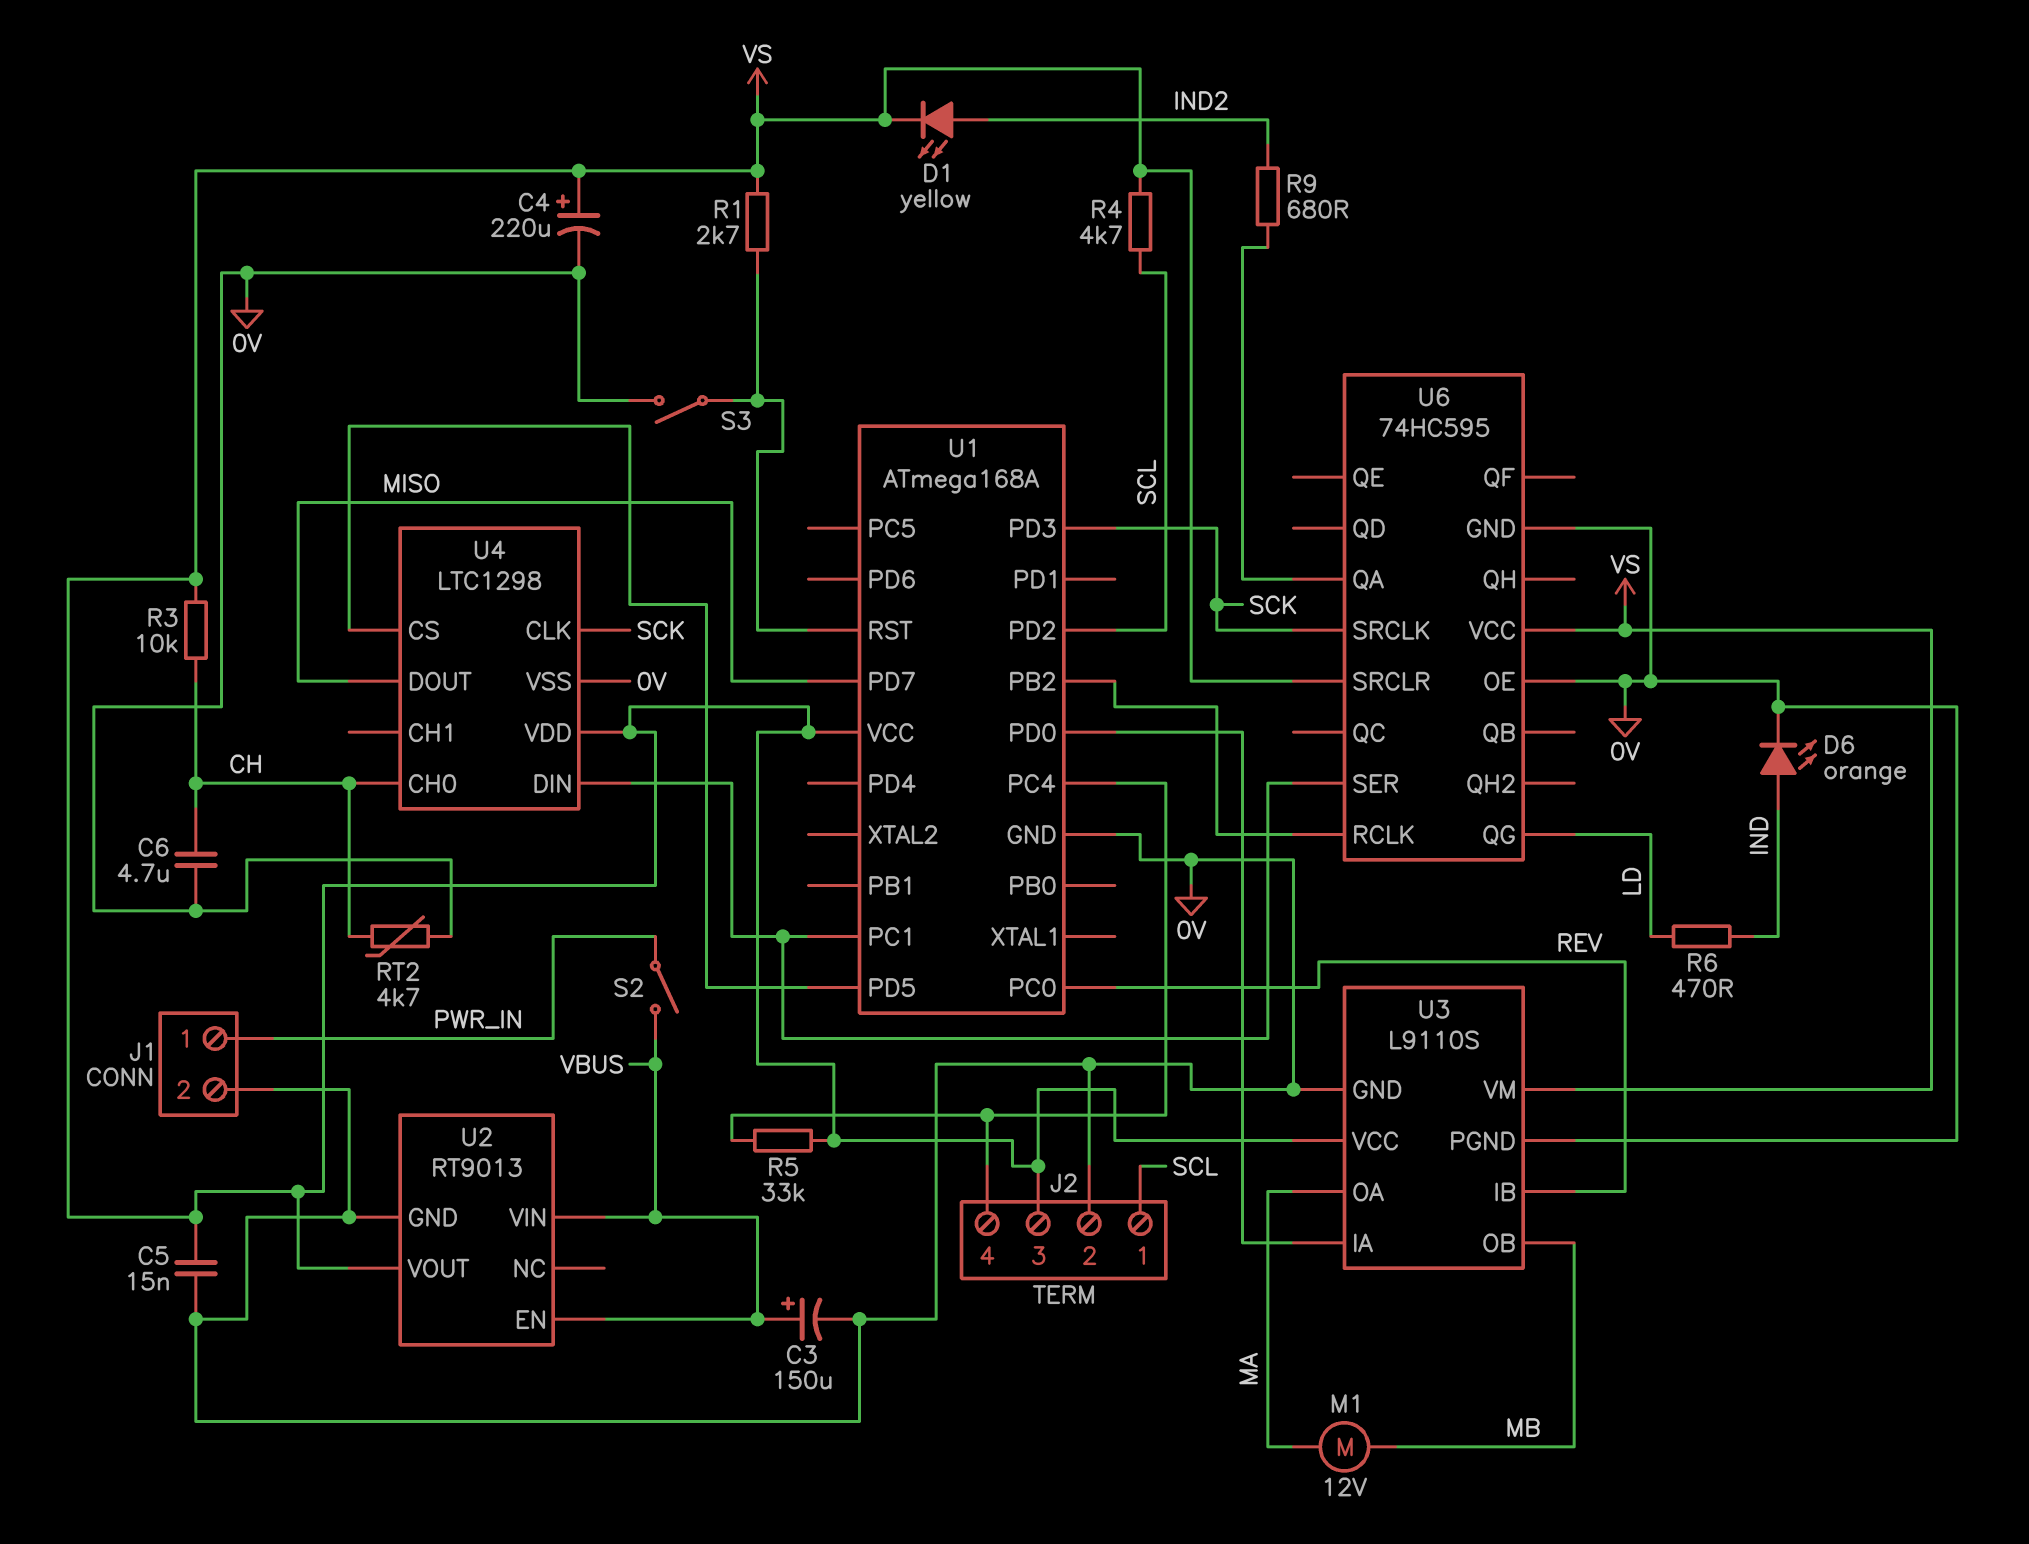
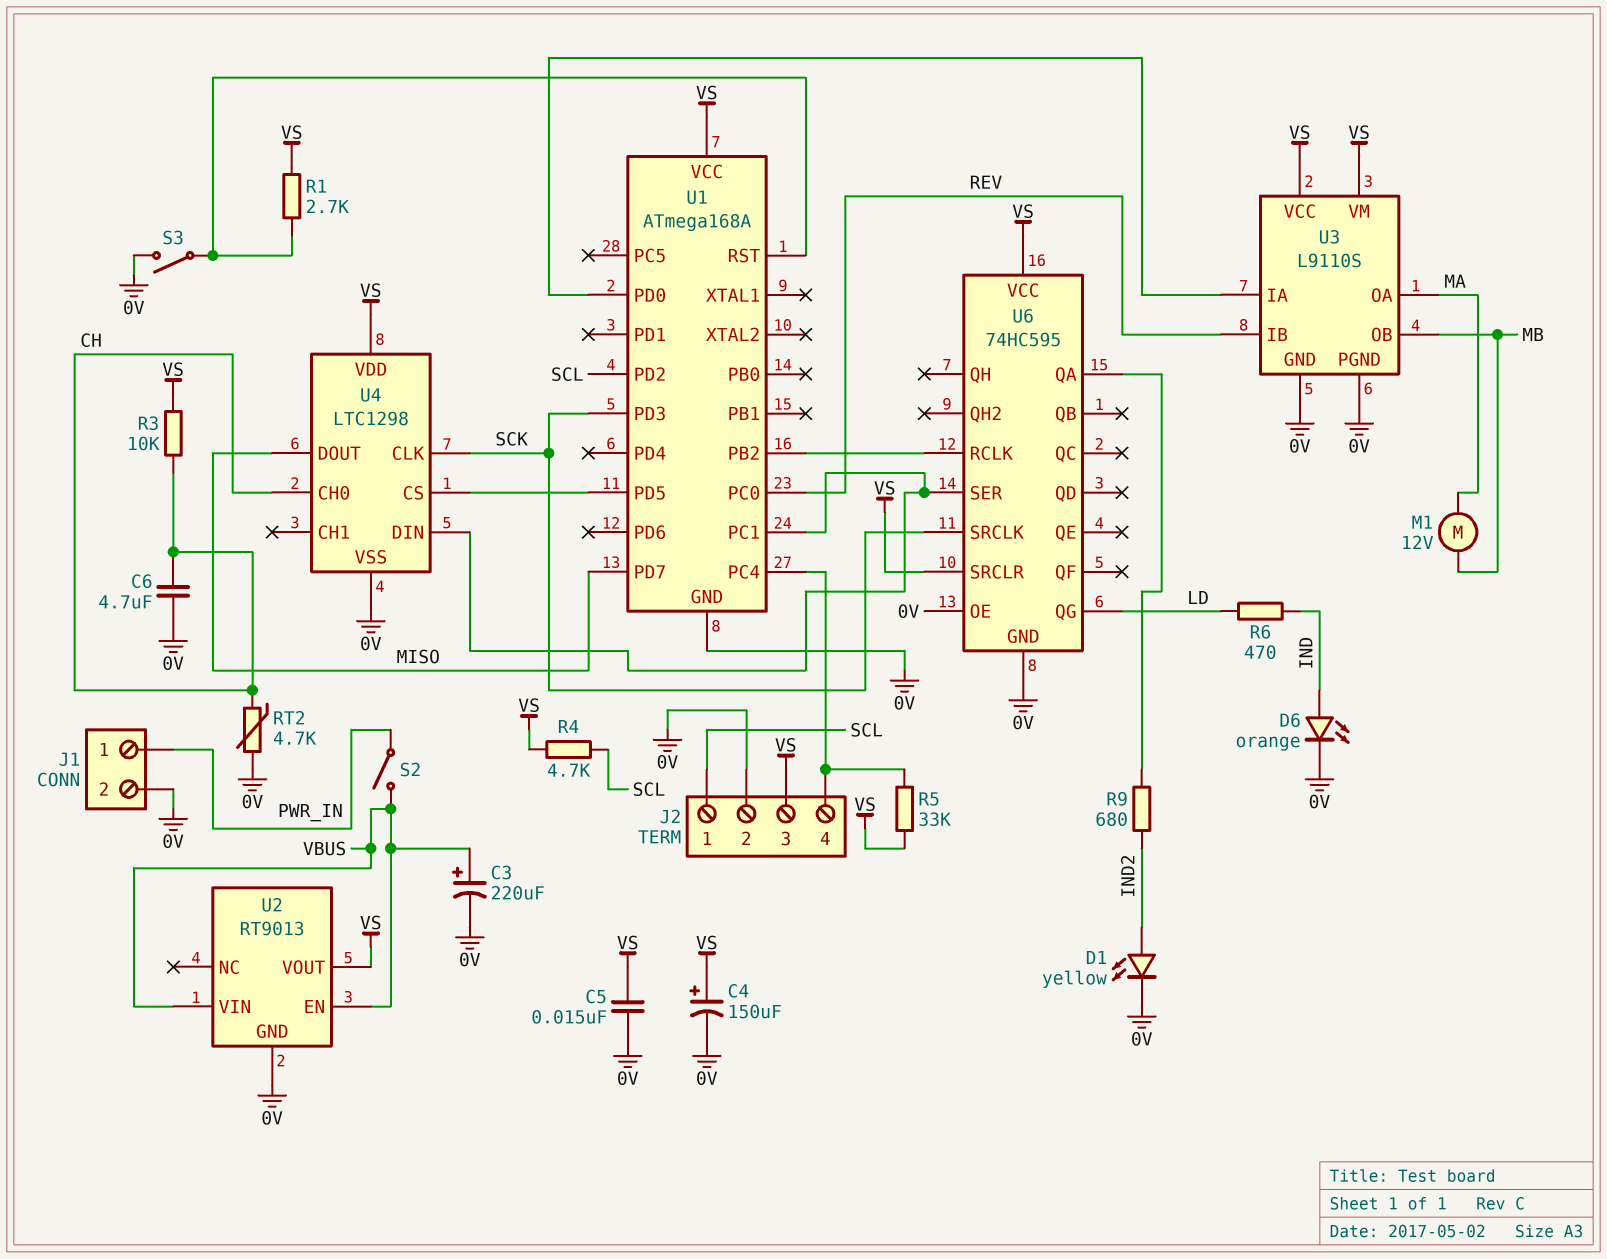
C3: 150uF (plus VBUS, minus 0V) -> 220uF (plus VBUS, minus 0V)
C4: 220uF (plus VS, minus 0V) -> 150uF (plus VS, minus 0V)
D1: LED yellow (A IND2, K VS) -> LED yellow (A IND2, K 0V)

